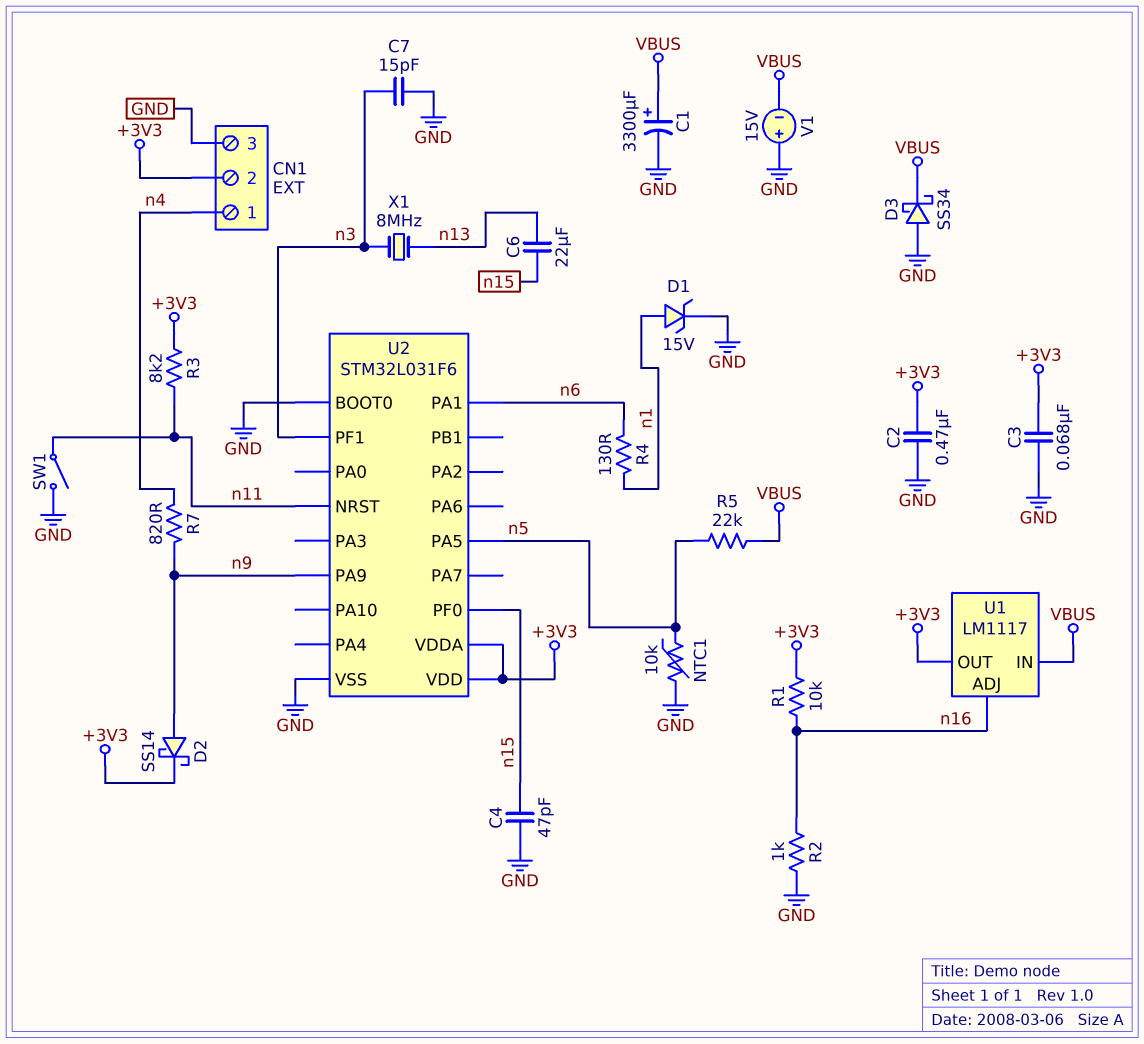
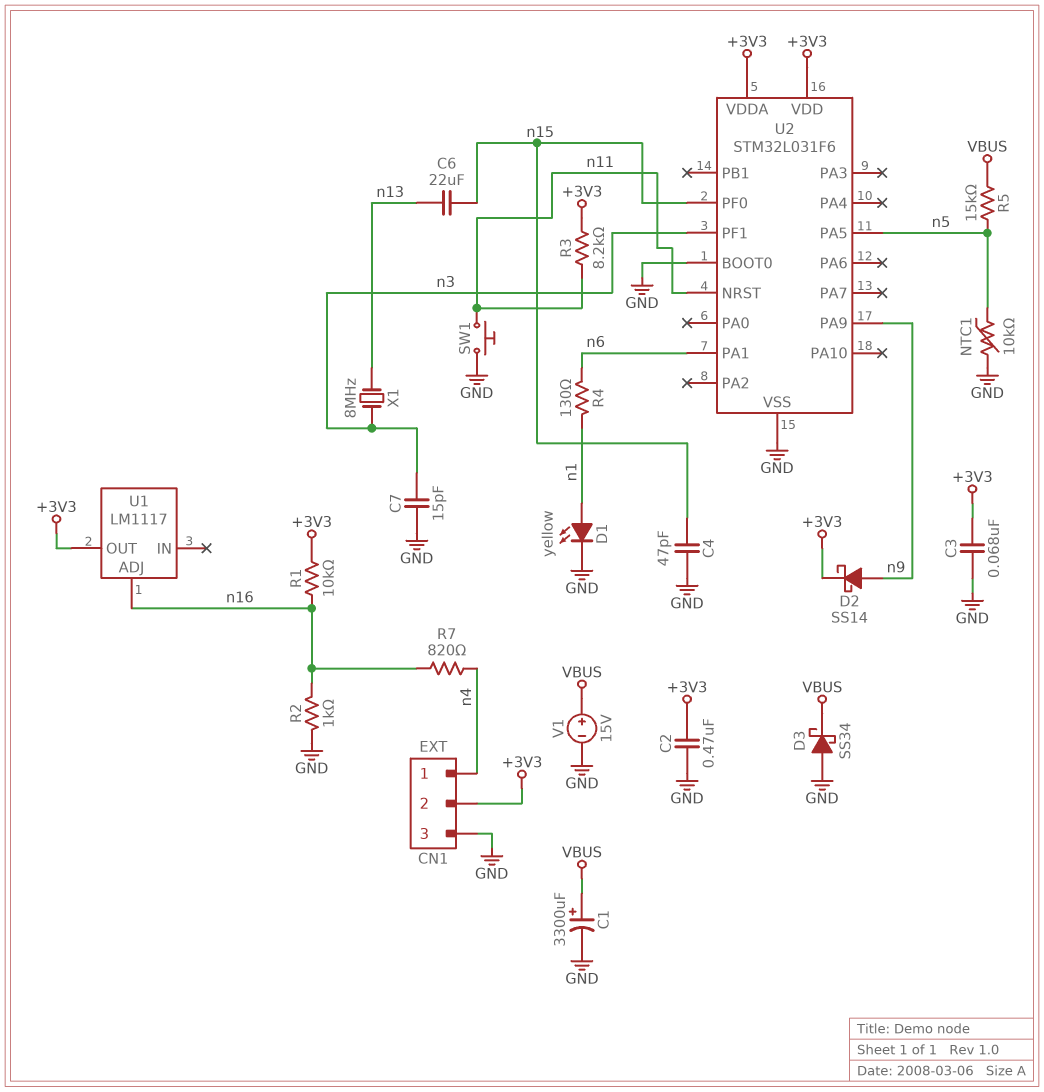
D1: zener 15V (A n1, K GND) -> LED yellow (A n1, K GND)
R5: 22k (VBUS, n5) -> 15k (VBUS, n5)
R7: 820 (n4, n9) -> 820 (n4, n16)
SW1: switch (GND, n11) -> button (GND, n11)
U1 pin IN: VBUS -> none
V1: 15V (plus GND, minus VBUS) -> 15V (plus VBUS, minus GND)

